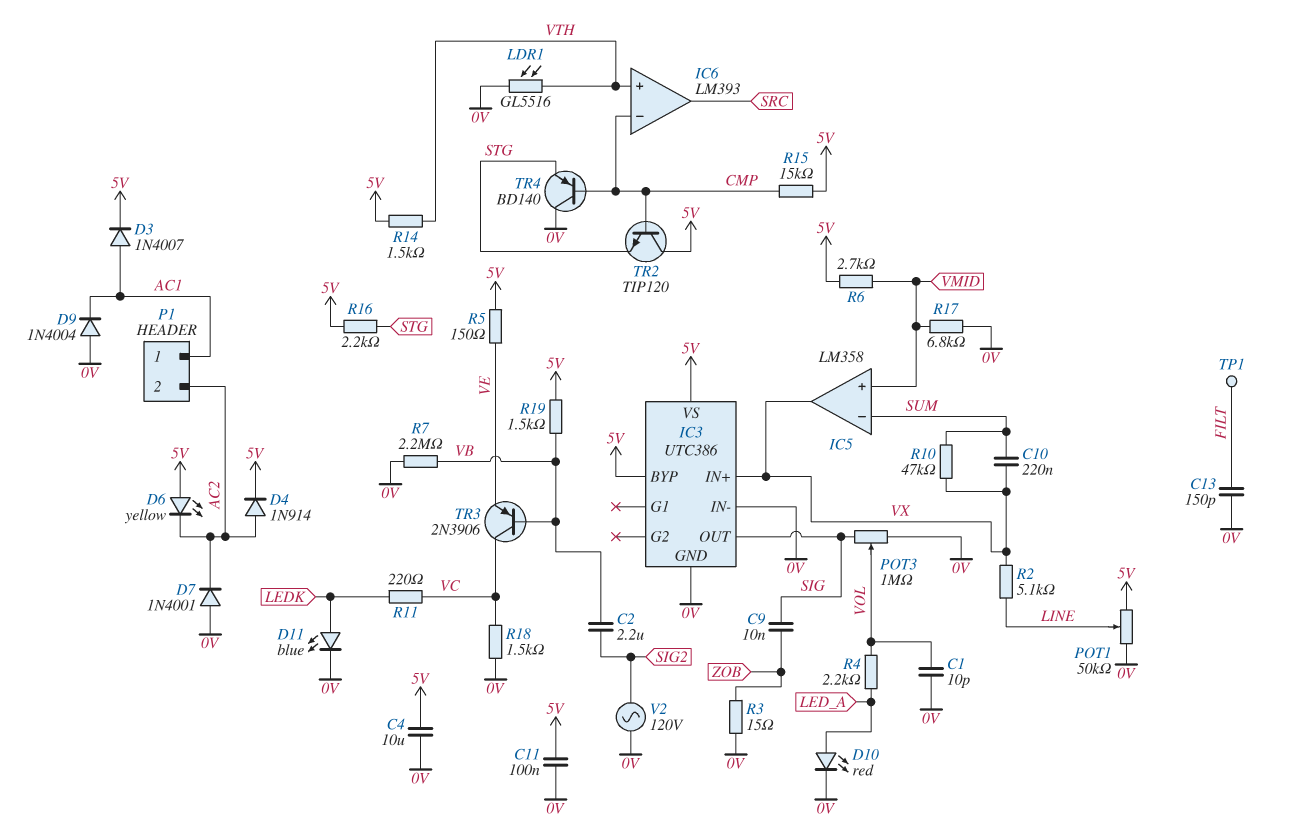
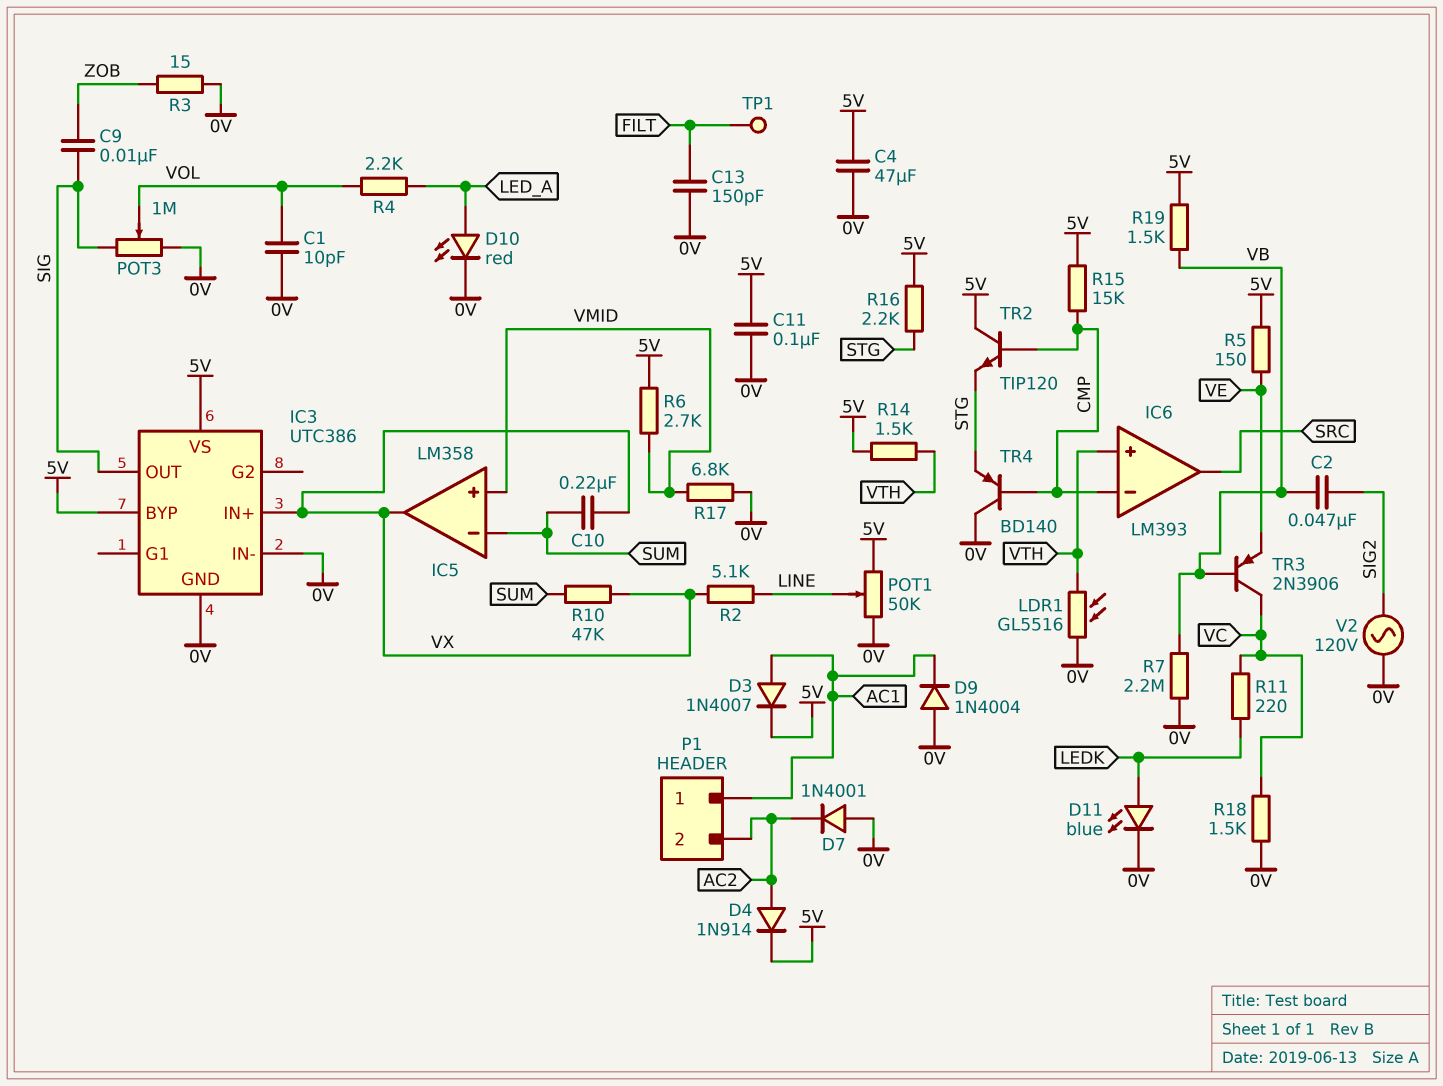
C2: 2.2uF (SIG2, VB) -> 47nF (SIG2, VB)
C4: 10uF (0V, 5V) -> 47uF (0V, 5V)
D6: LED yellow (A 5V, K AC2) -> none

